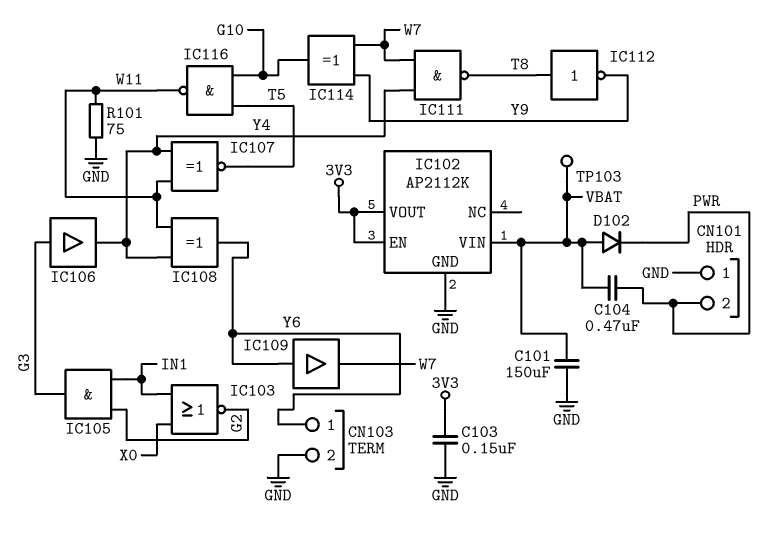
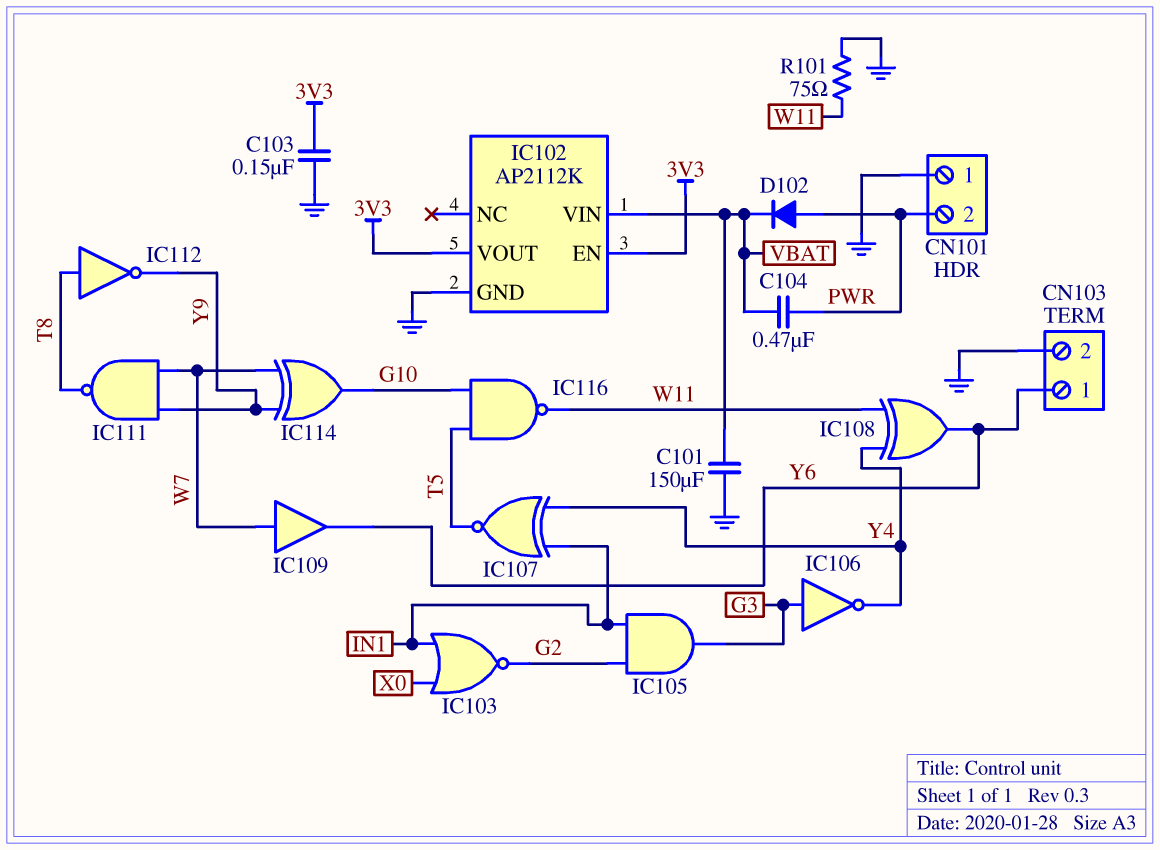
D102: diode (A VBAT, K PWR) -> diode (A PWR, K VBAT)
IC106: buffer (in G3, out Y4) -> NOT (in G3, out Y4)
IC107: XNOR (in W11, in Y4, out T5) -> XNOR (in IN1, in Y4, out T5)
IC109: buffer (in Y6, out W7) -> buffer (in W7, out Y6)
IC111: NAND (in W7, in Y4, out T8) -> NAND (in W7, in Y9, out T8)
TP103: test point (VBAT) -> none

